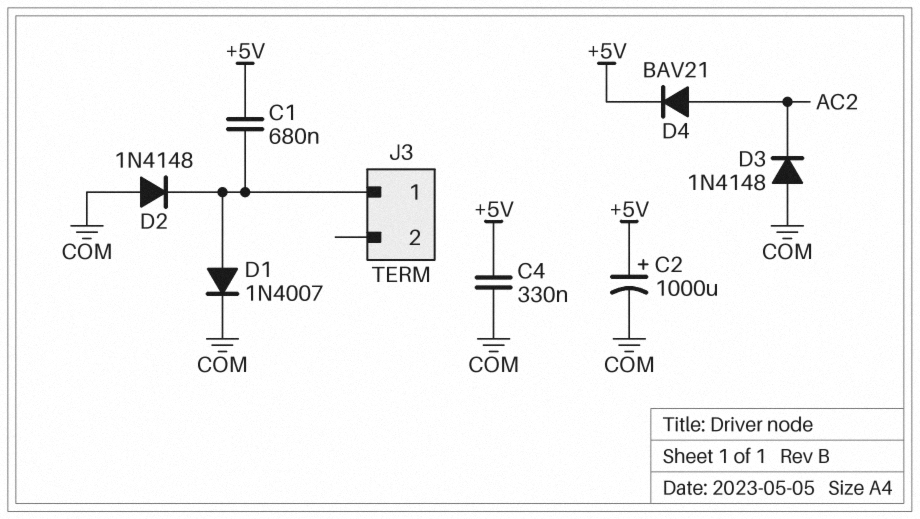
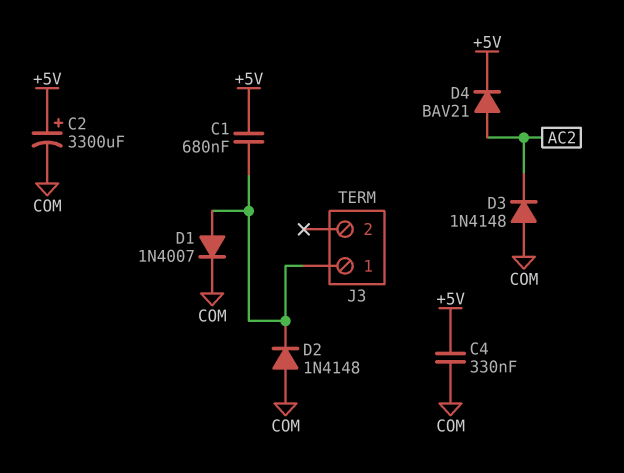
C2: 1000uF (plus +5V, minus COM) -> 3300uF (plus +5V, minus COM)

